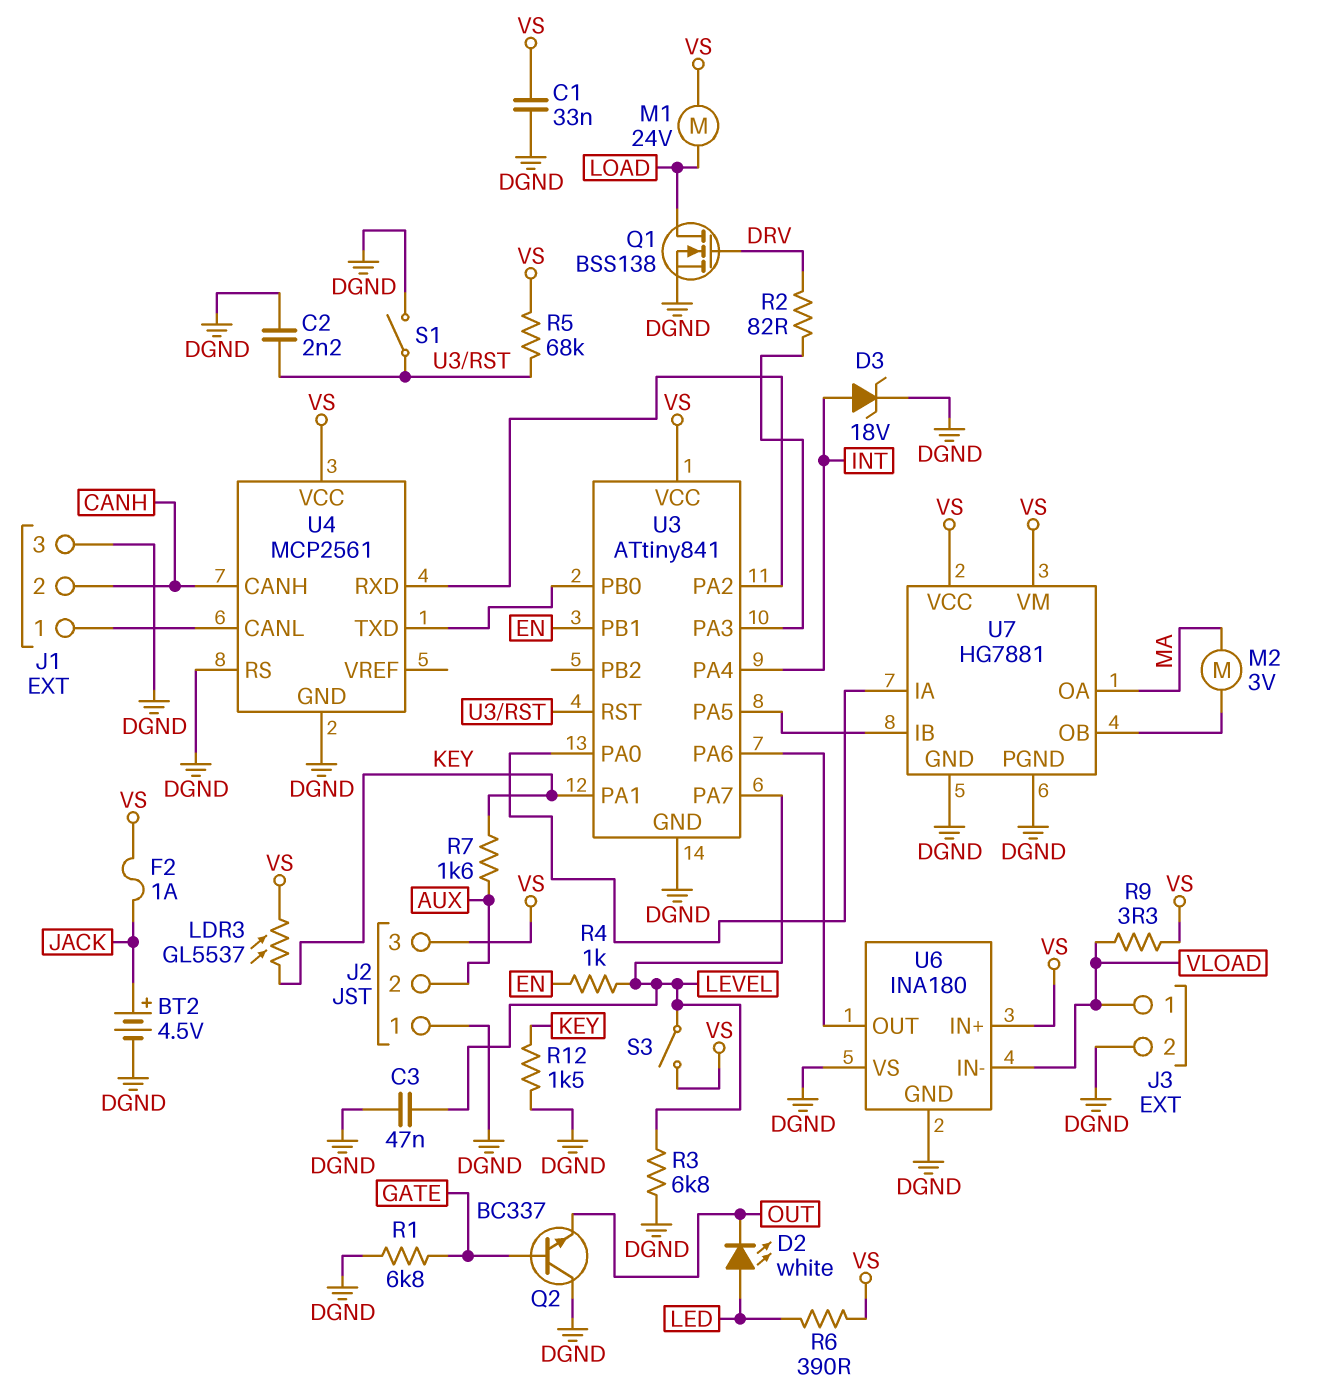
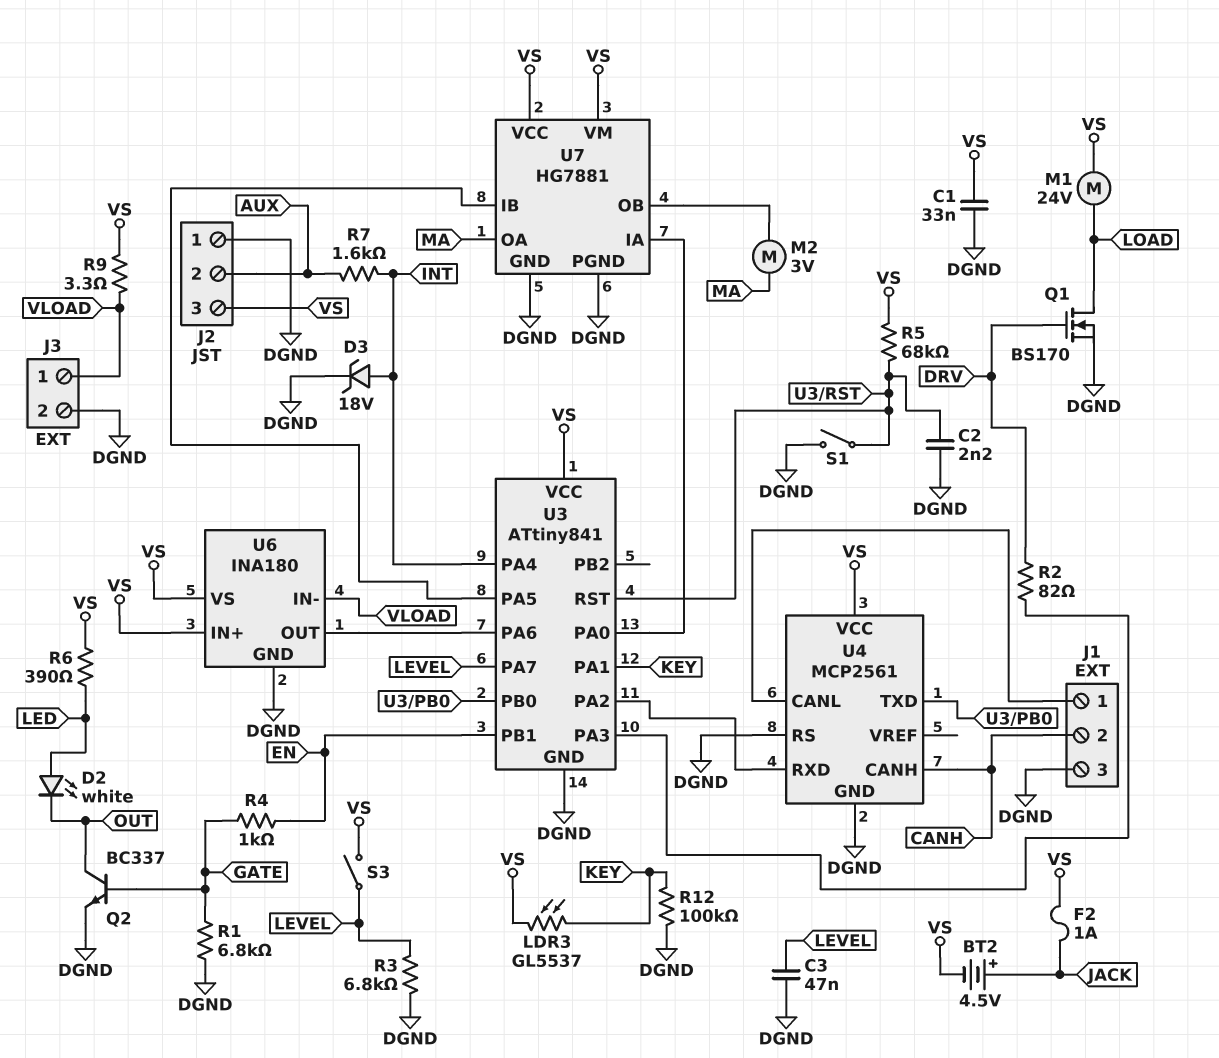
BT2: 4.5V (plus JACK, minus DGND) -> 4.5V (plus JACK, minus VS)
Q1: NMOS BSS138 (G DRV, D LOAD, S DGND) -> NMOS BS170 (G DRV, D LOAD, S DGND)
Q2: NPN BC337 (B GATE, C DGND, E OUT) -> NPN BC337 (B GATE, C OUT, E DGND)
R4: 1k (EN, LEVEL) -> 1k (EN, GATE)
R7: 1.6k (AUX, KEY) -> 1.6k (AUX, INT)
R12: 1.5k (DGND, KEY) -> 100k (DGND, KEY)
U6 pin VS: DGND -> VS

